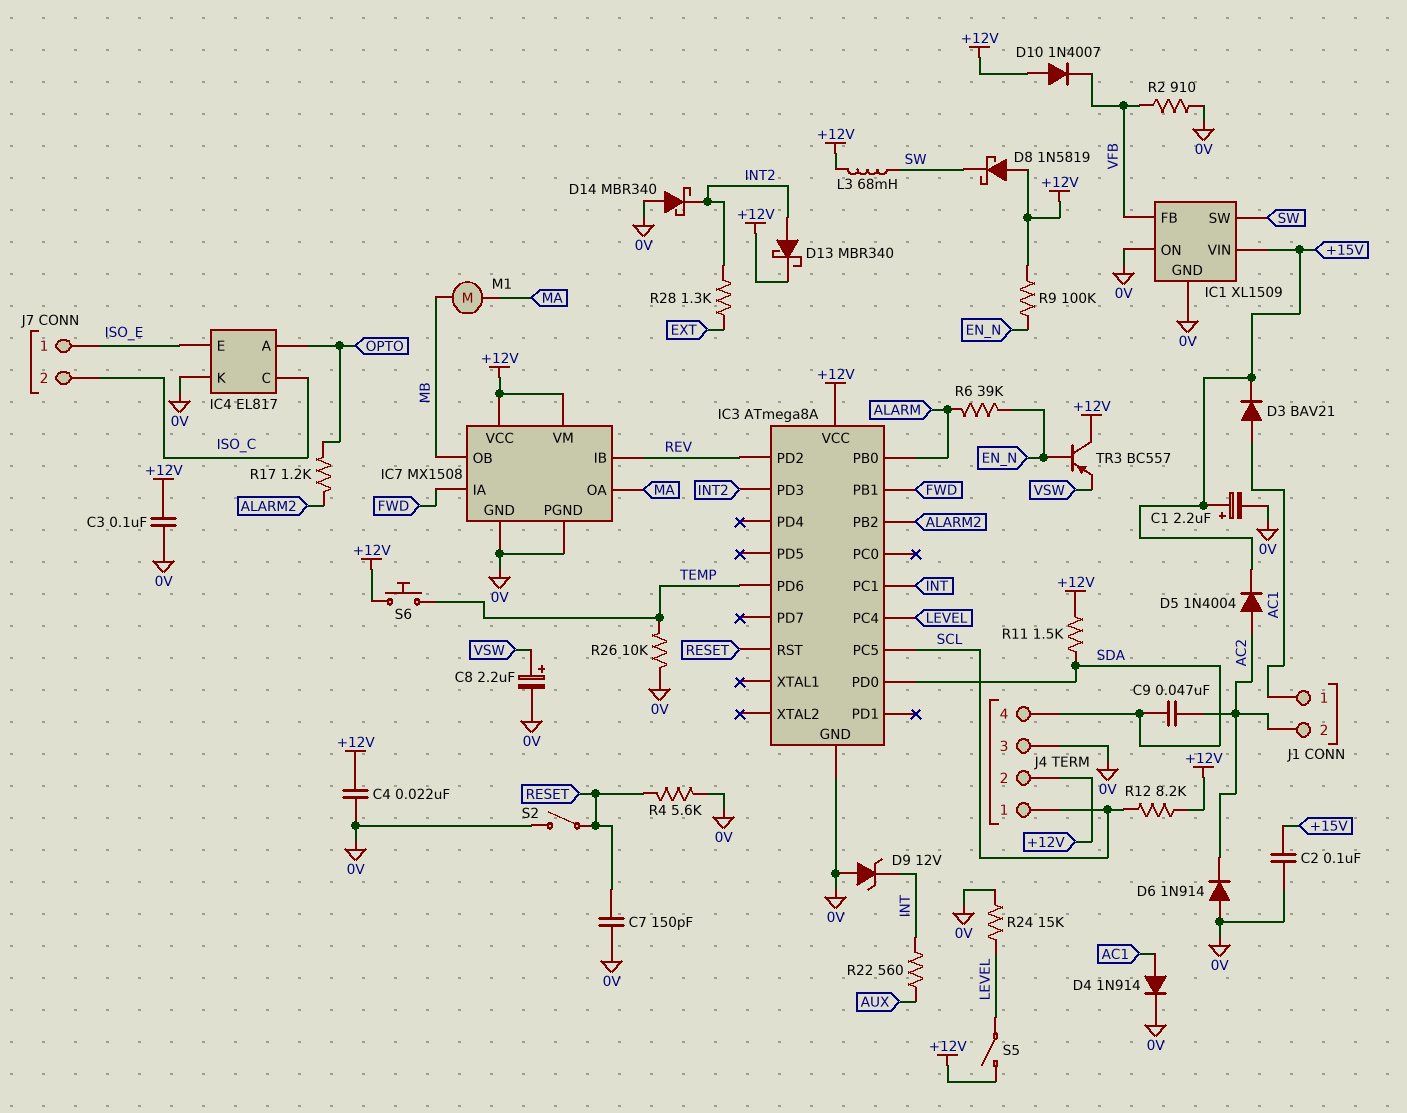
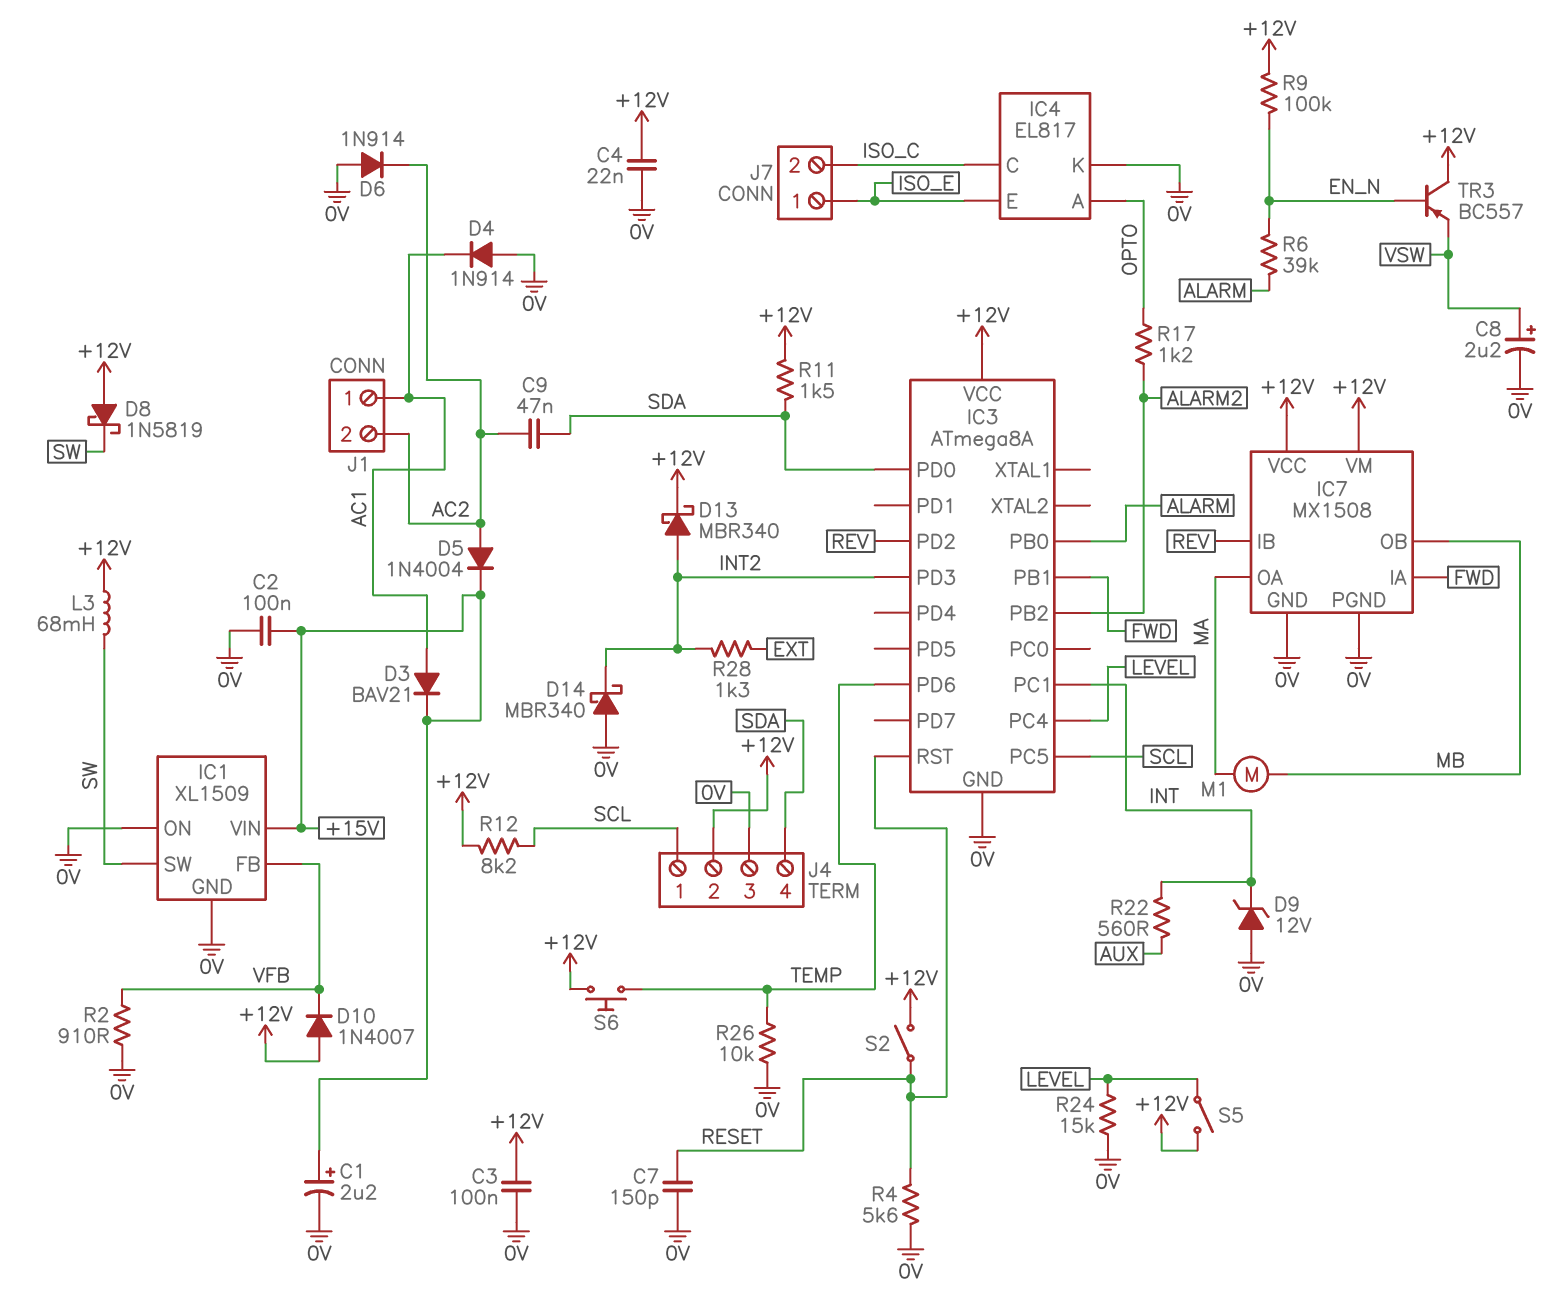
D4: diode 1N914 (A AC1, K 0V) -> diode 1N914 (A 0V, K AC1)
S2: switch (0V, RESET) -> switch (+12V, RESET)

